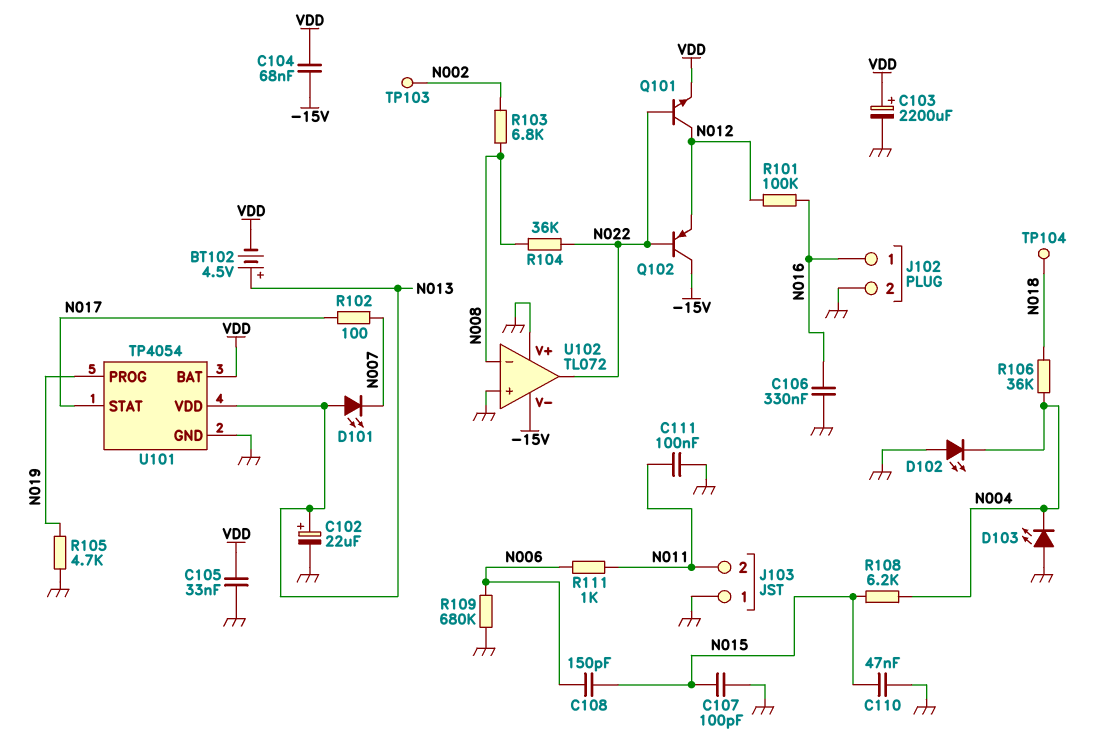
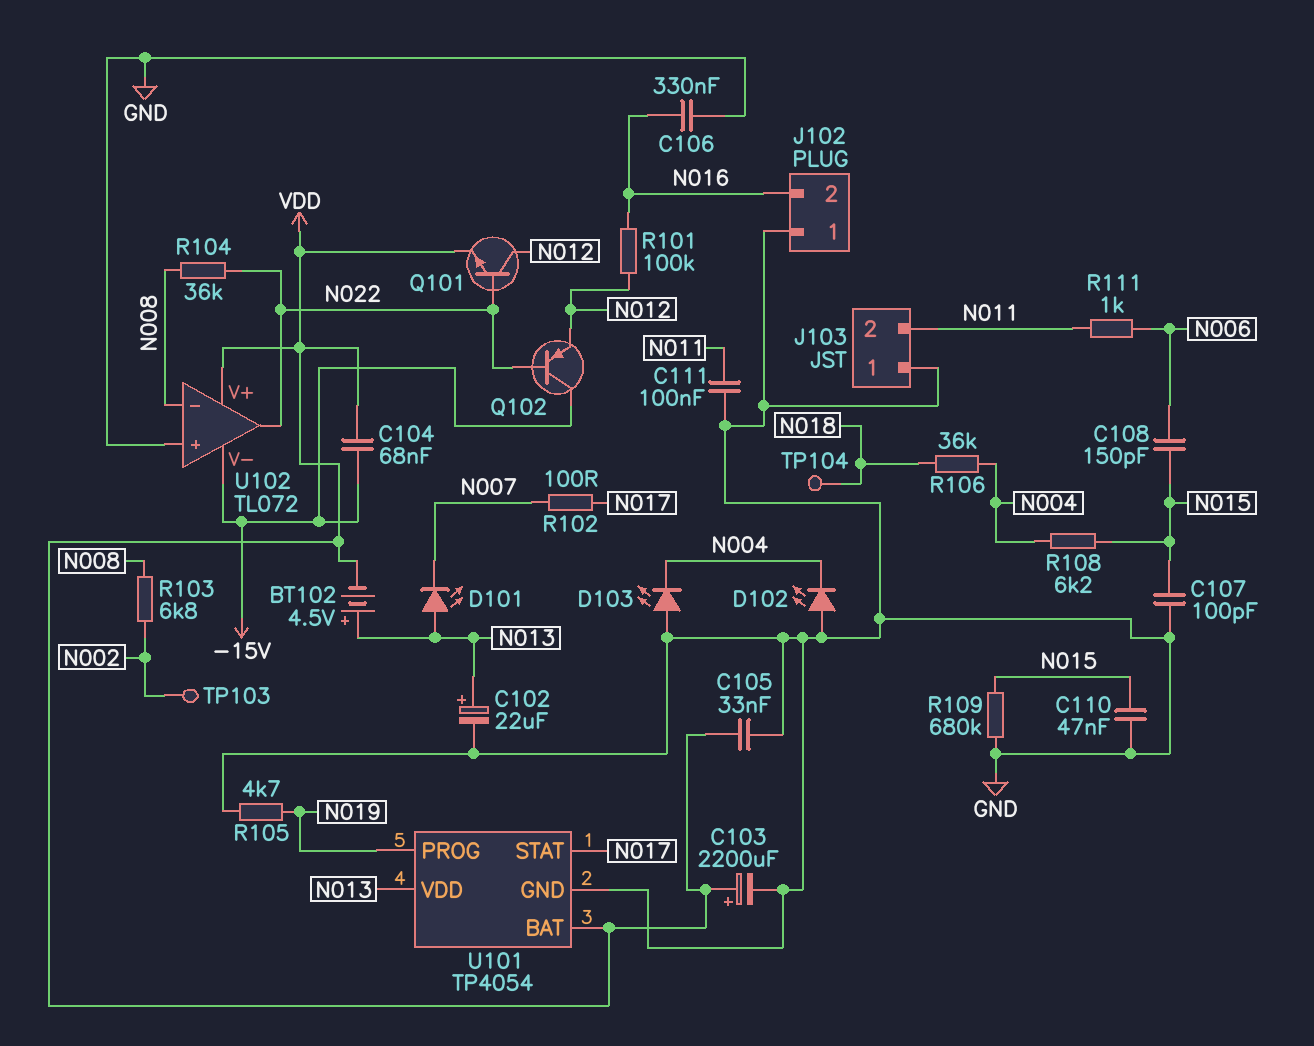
J102 pin 1: N016 -> GND
J102 pin 2: GND -> N016
R109: 680k (GND, N006) -> 680k (GND, N015)
U102 pin V+: GND -> VDD

